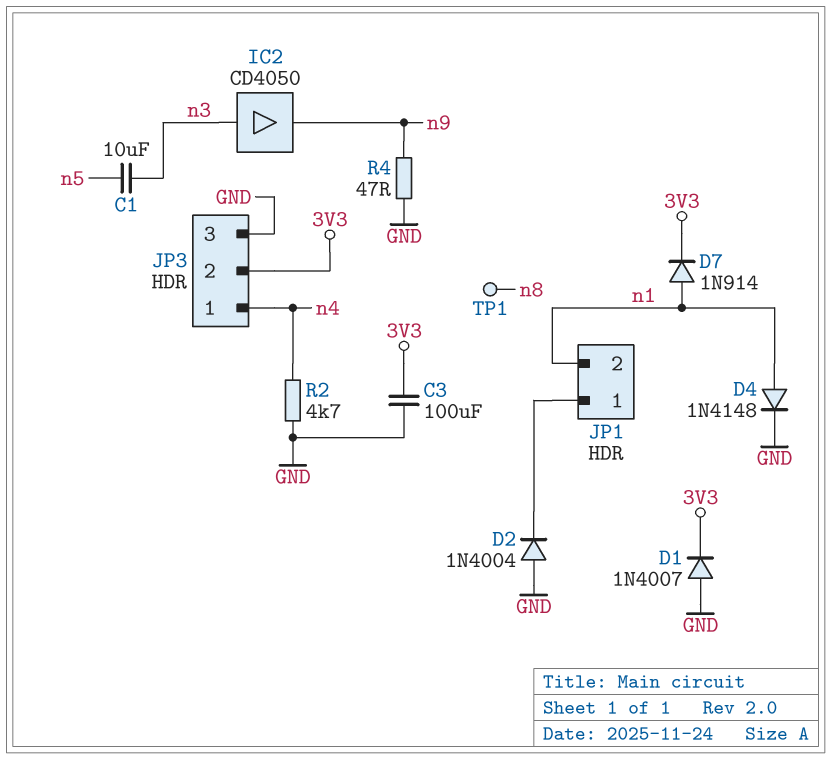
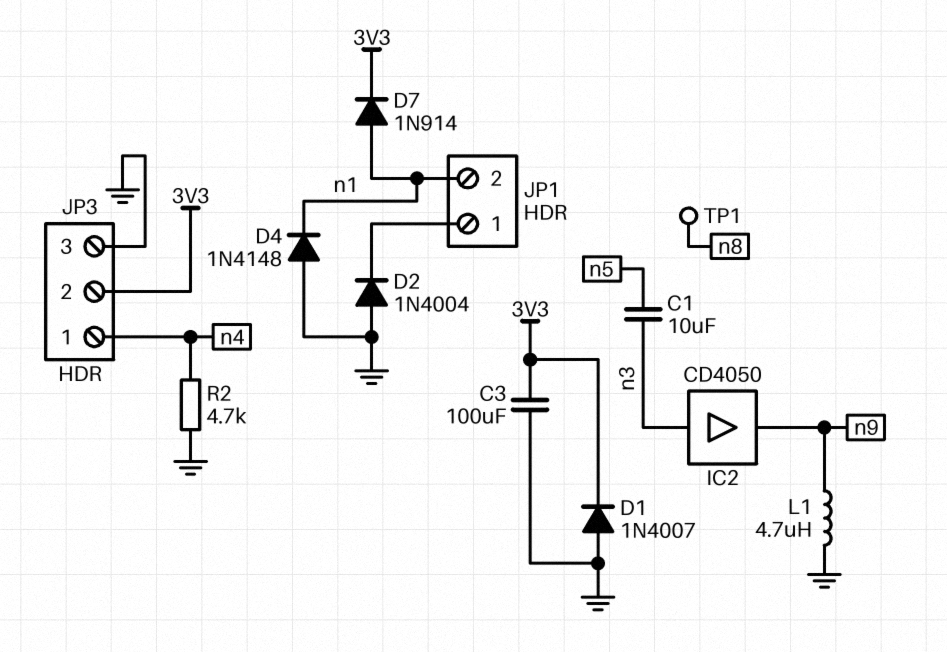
D4: diode 1N4148 (A n1, K GND) -> diode 1N4148 (A GND, K n1)
L1: none -> 4.7uH (GND, n9)
R4: 47 (GND, n9) -> none

